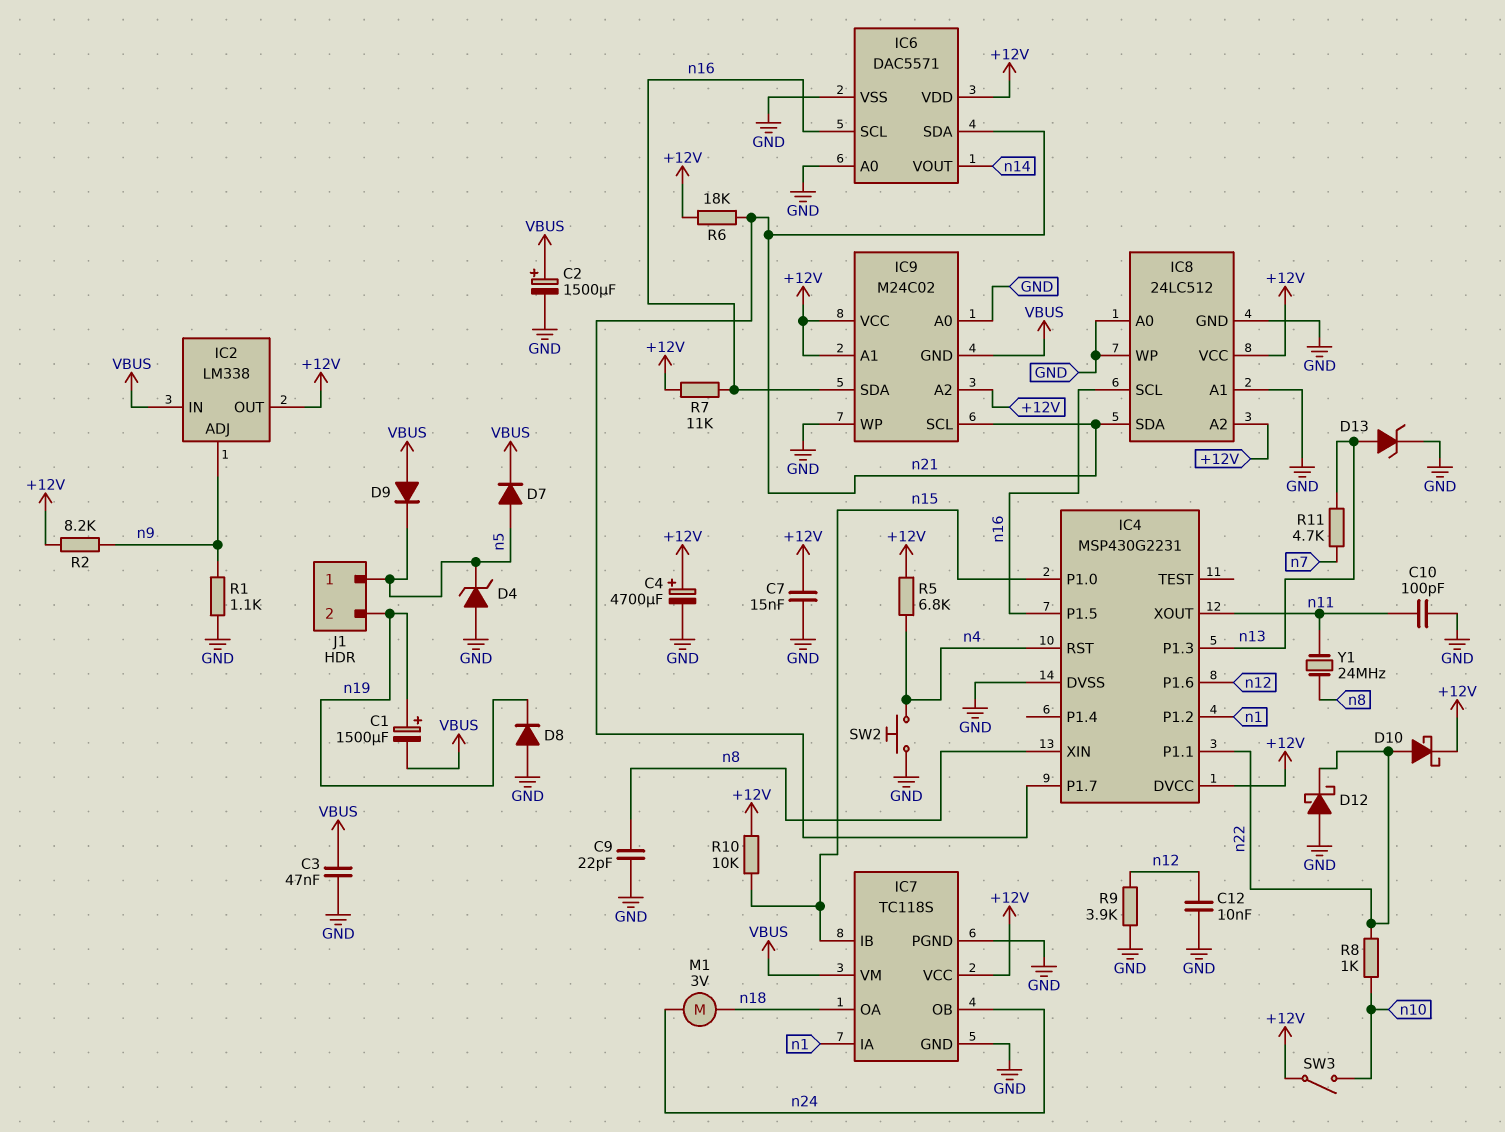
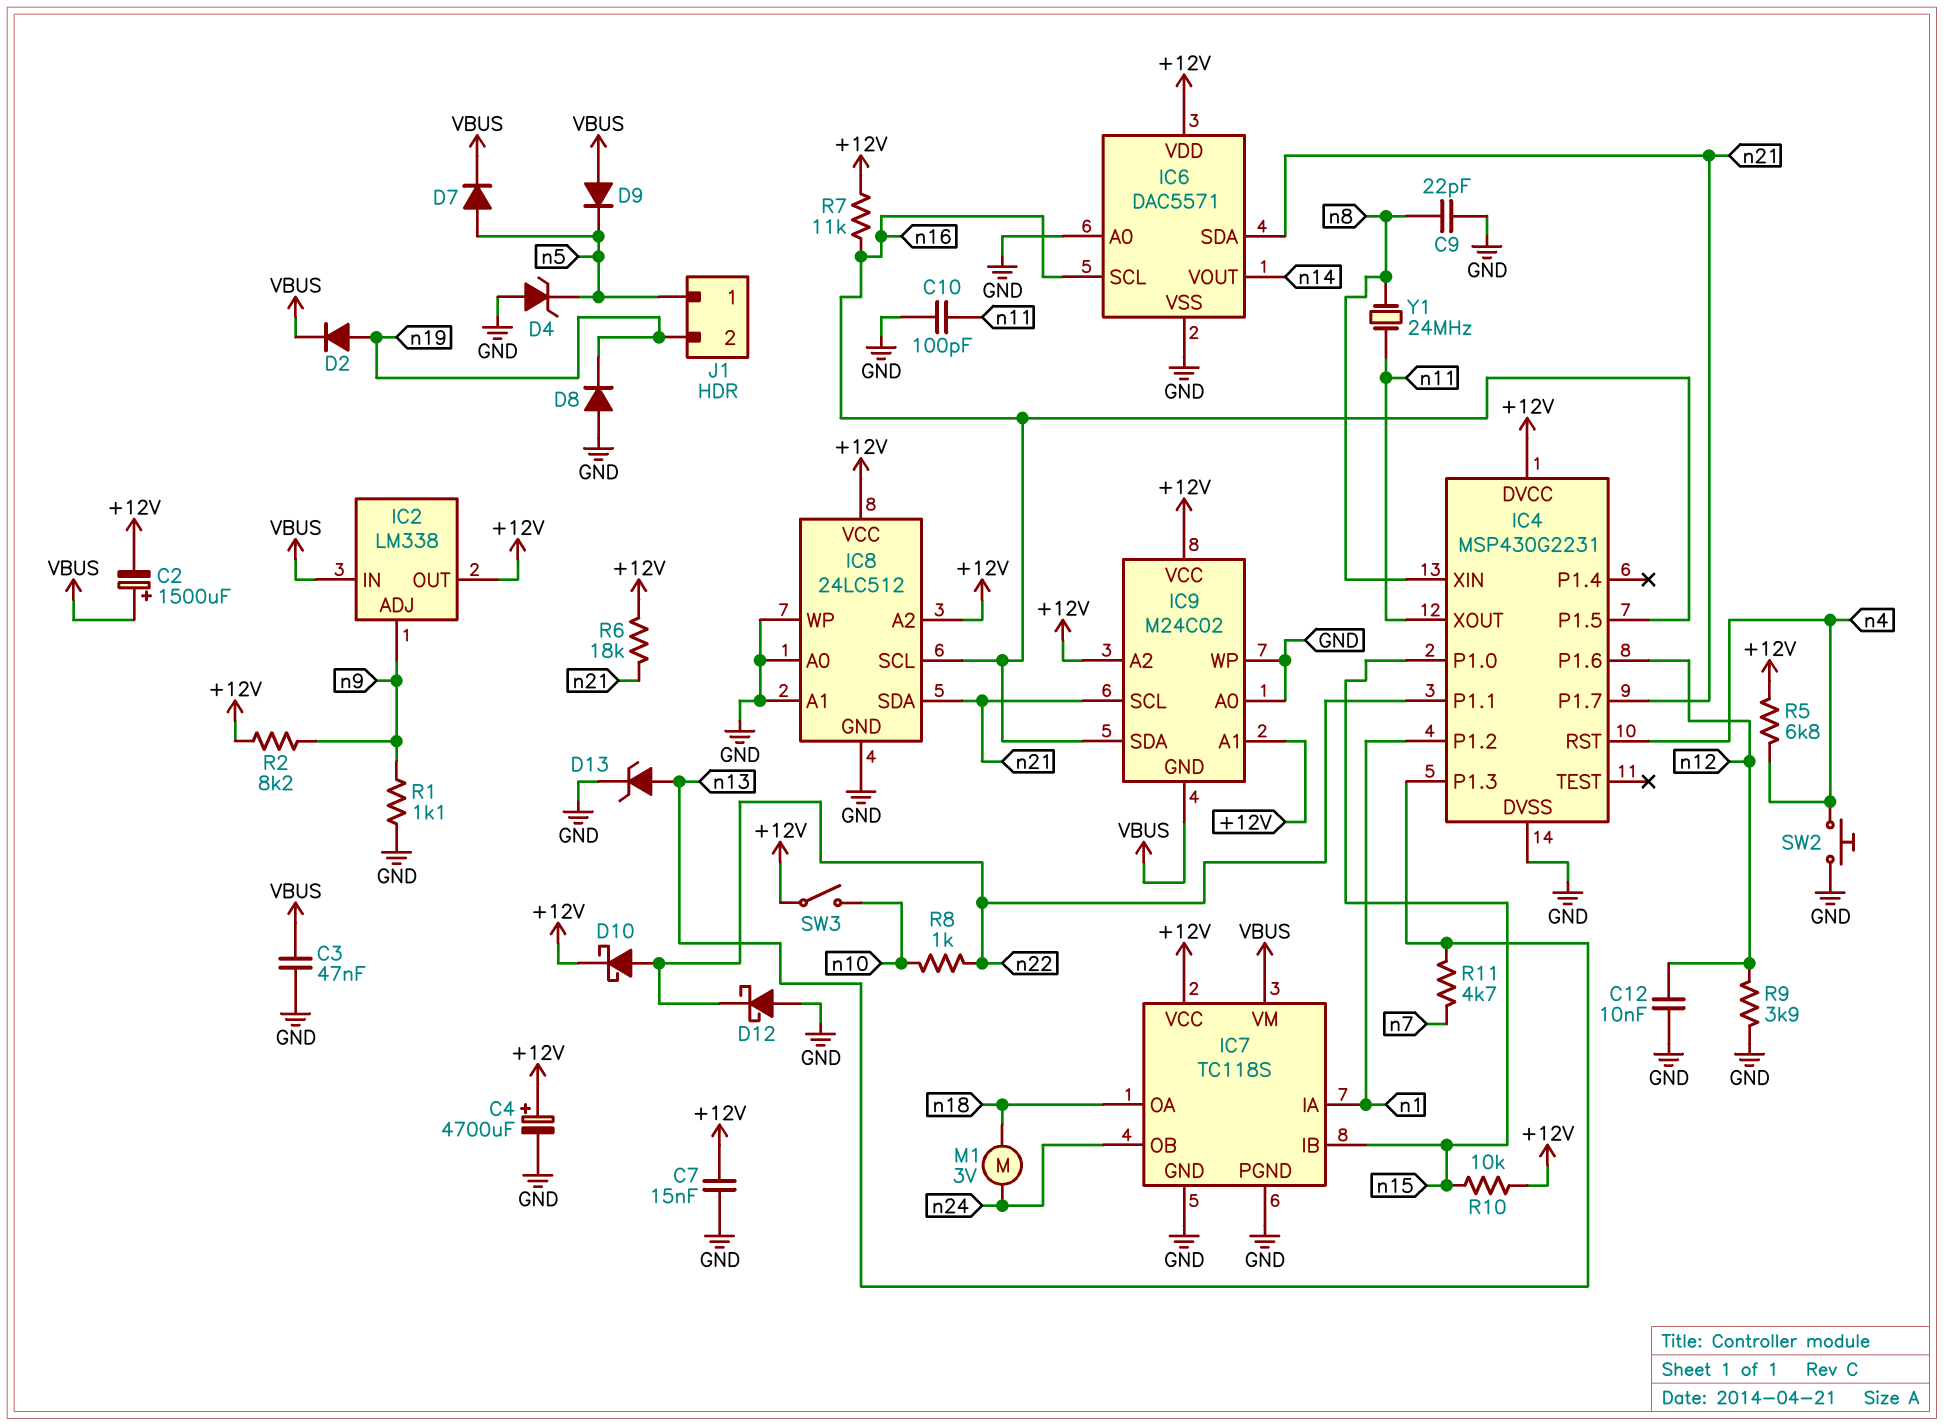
C1: 1500uF (plus n19, minus VBUS) -> none
C2: 1500uF (plus VBUS, minus GND) -> 1500uF (plus VBUS, minus +12V)
D2: none -> diode (A n19, K VBUS)

